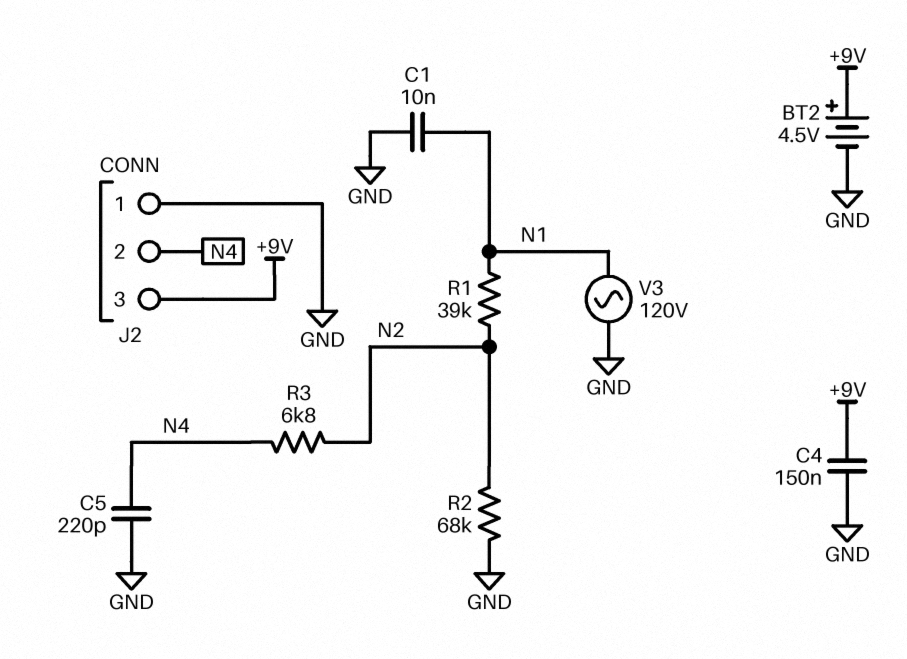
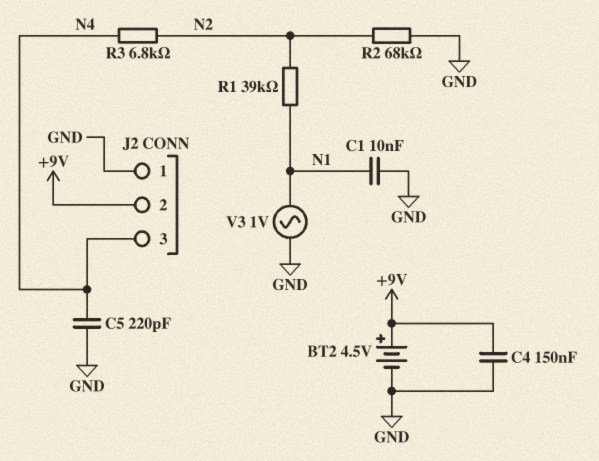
J2 pin 2: N4 -> +9V
J2 pin 3: +9V -> N4
V3: AC 120V (GND, N1) -> AC 1V (GND, N1)

